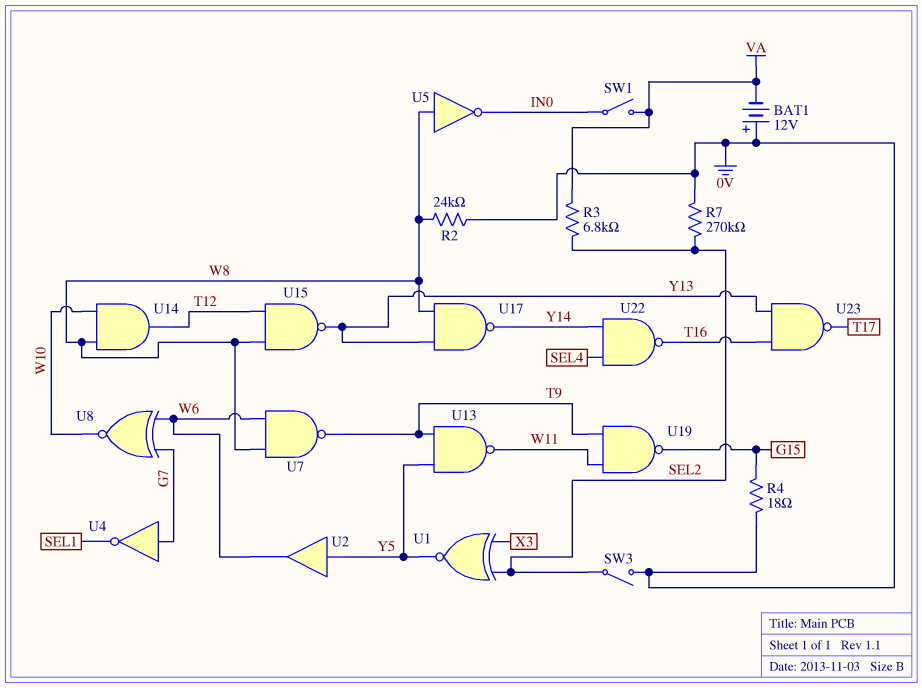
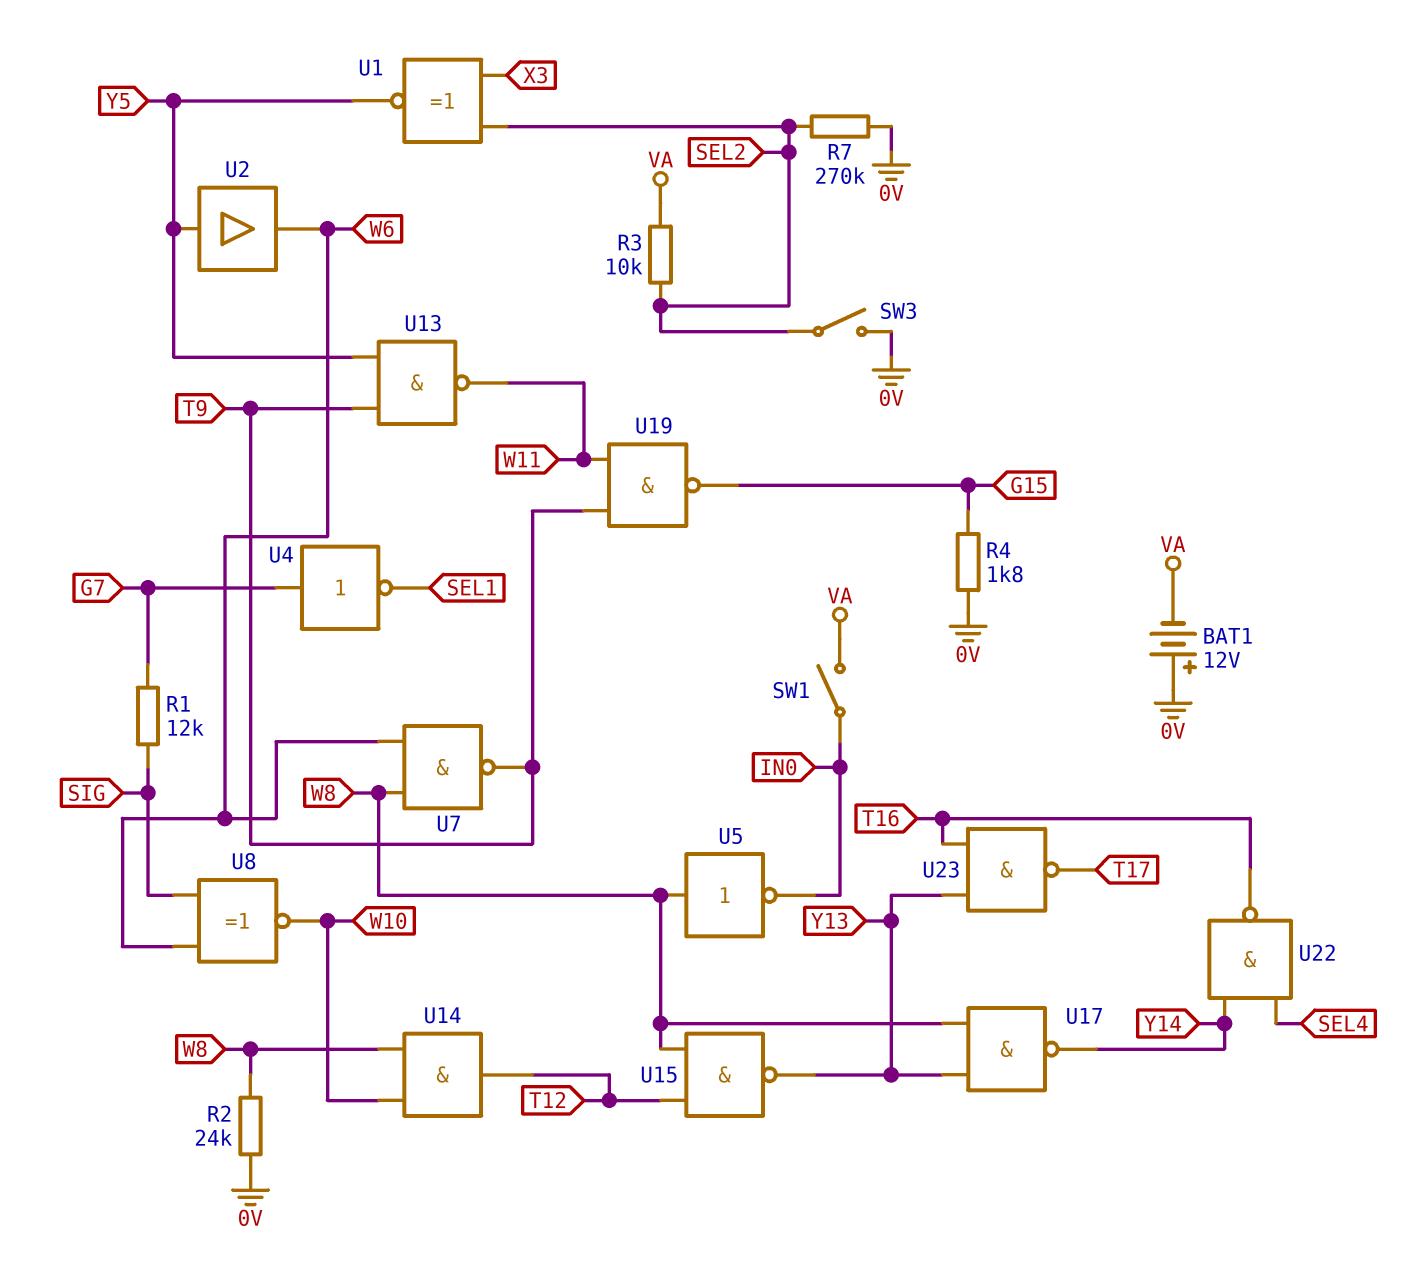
R1: none -> 12k (G7, SIG)
R3: 6.8k (SEL2, VA) -> 10k (SEL2, VA)
R4: 18 (0V, G15) -> 1.8k (0V, G15)
U8: XNOR (in G7, in W6, out W10) -> XNOR (in SIG, in W6, out W10)

